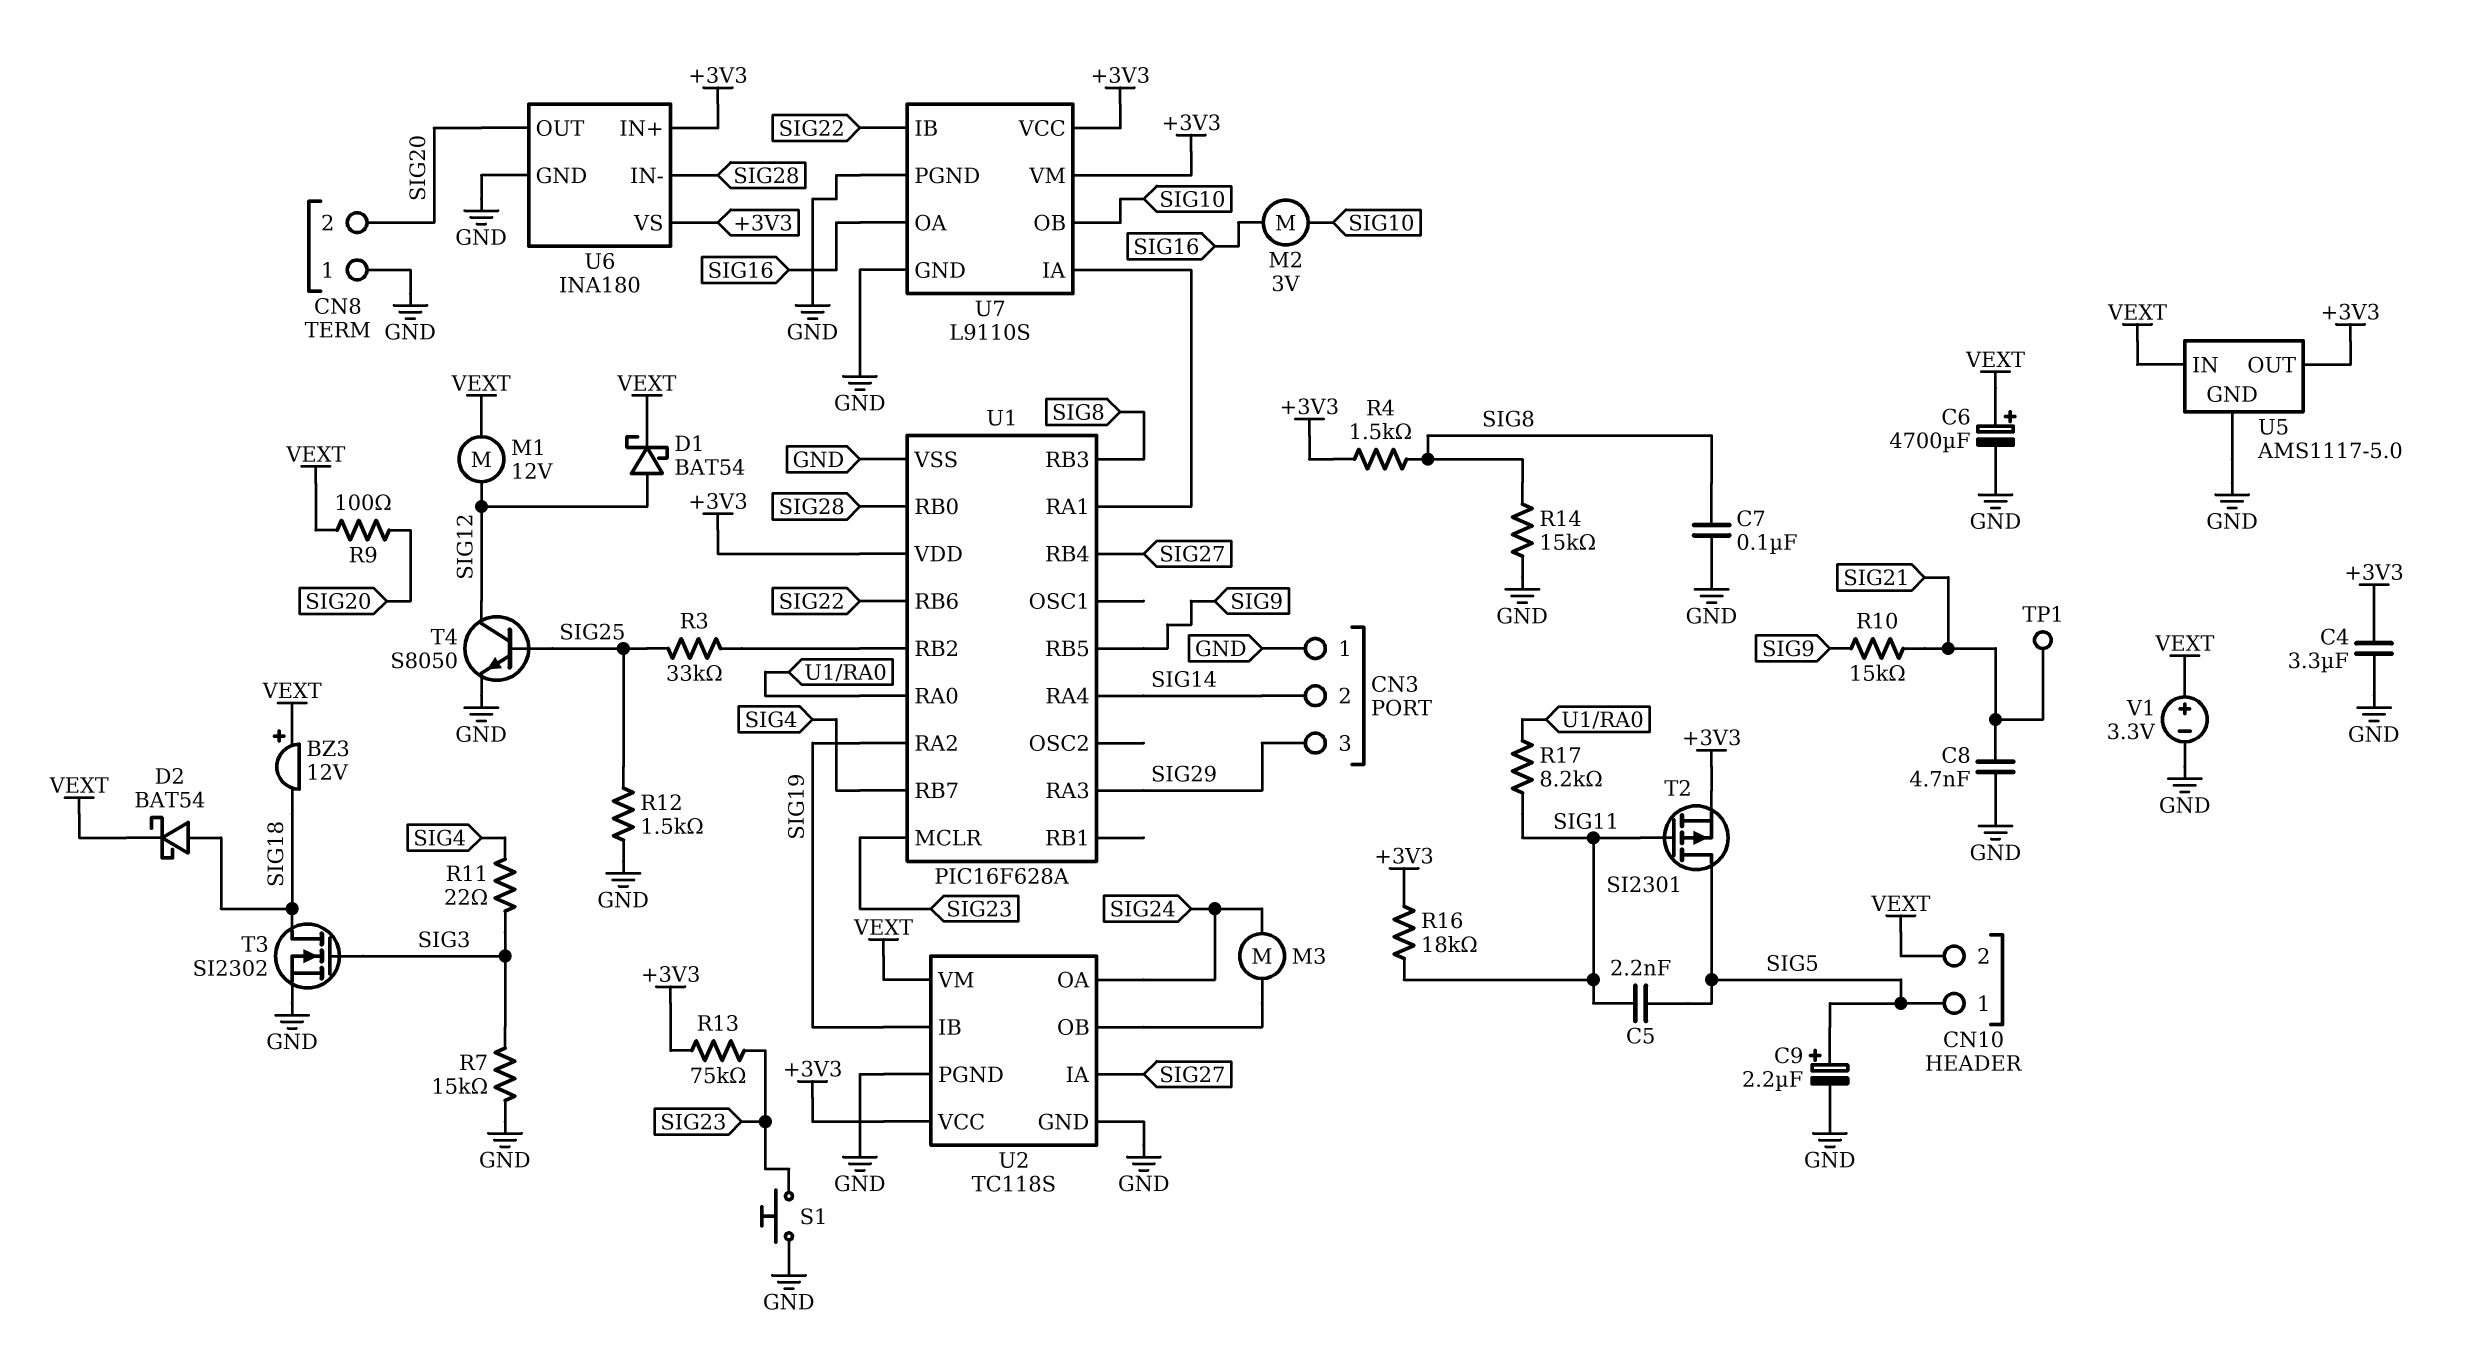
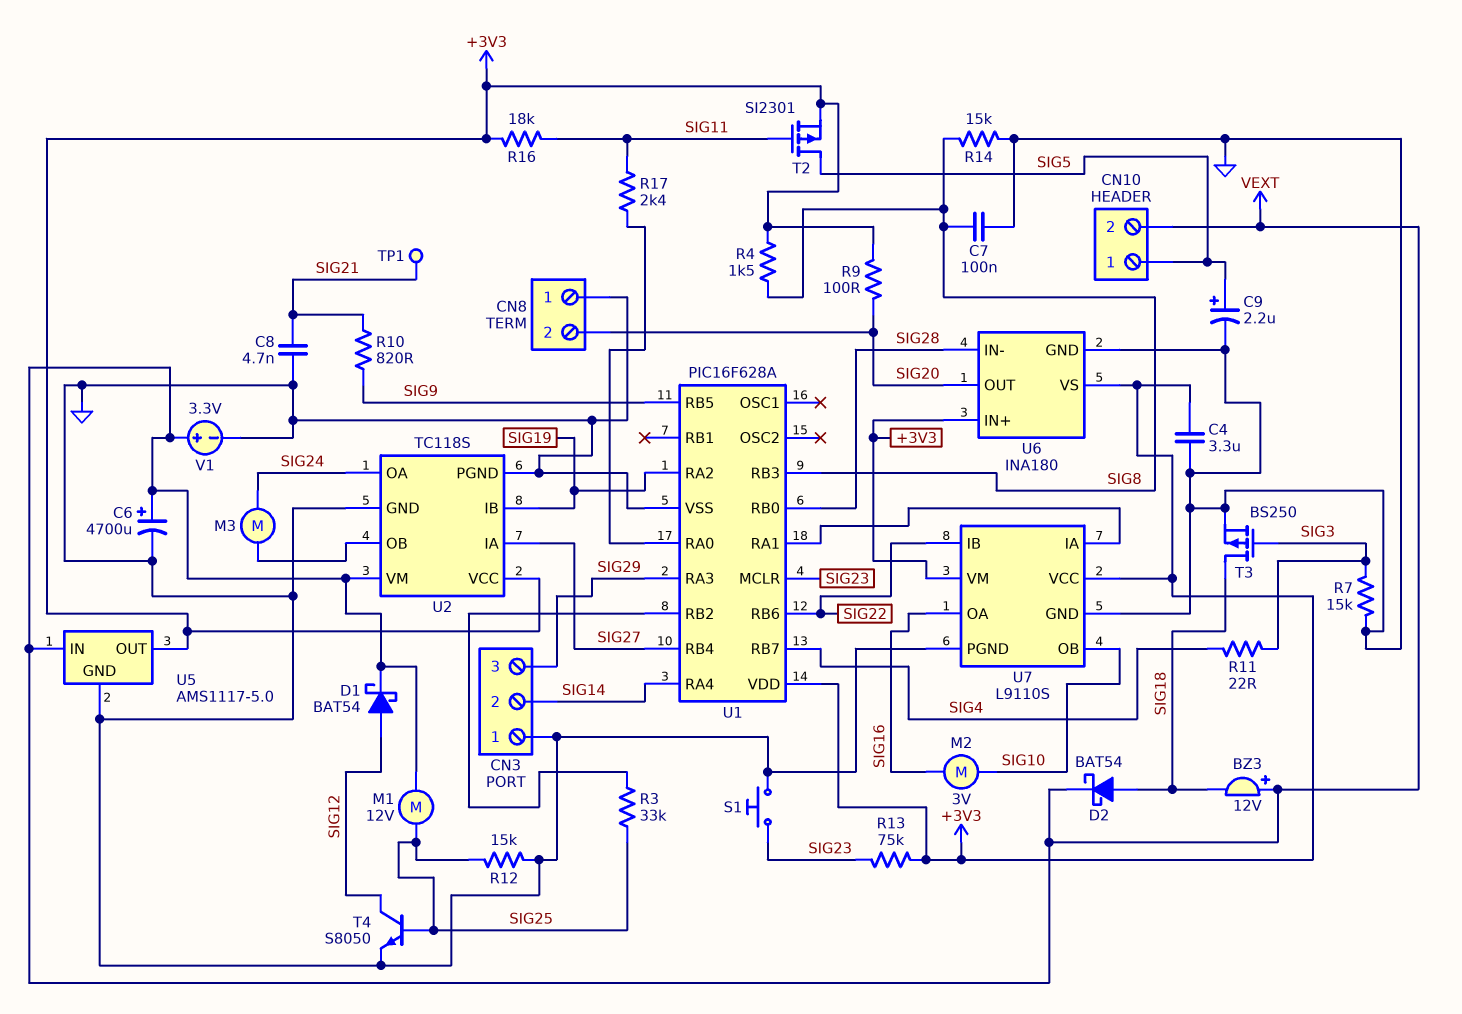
C5: 2.2nF (SIG5, SIG11) -> none
M1: motor 12V (SIG12, VEXT) -> motor 12V (SIG25, VEXT)
R9: 100 (SIG20, VEXT) -> 100 (+3V3, SIG20)
R10: 15k (SIG9, SIG21) -> 820 (SIG9, SIG21)
R12: 1.5k (GND, SIG25) -> 15k (GND, SIG25)
R17: 8.2k (SIG11, U1/RA0) -> 2.4k (SIG11, U1/RA0)
T3: NMOS SI2302 (G SIG3, D SIG18, S GND) -> PMOS BS250 (G SIG3, D SIG18, S GND)

